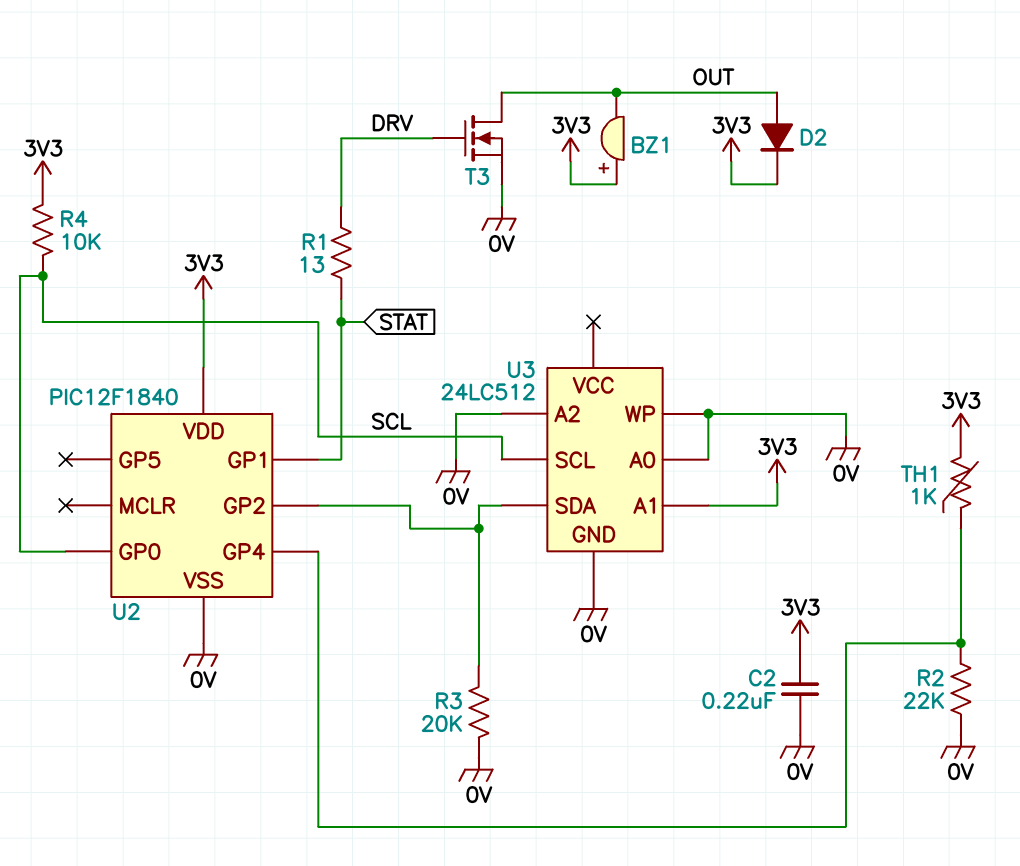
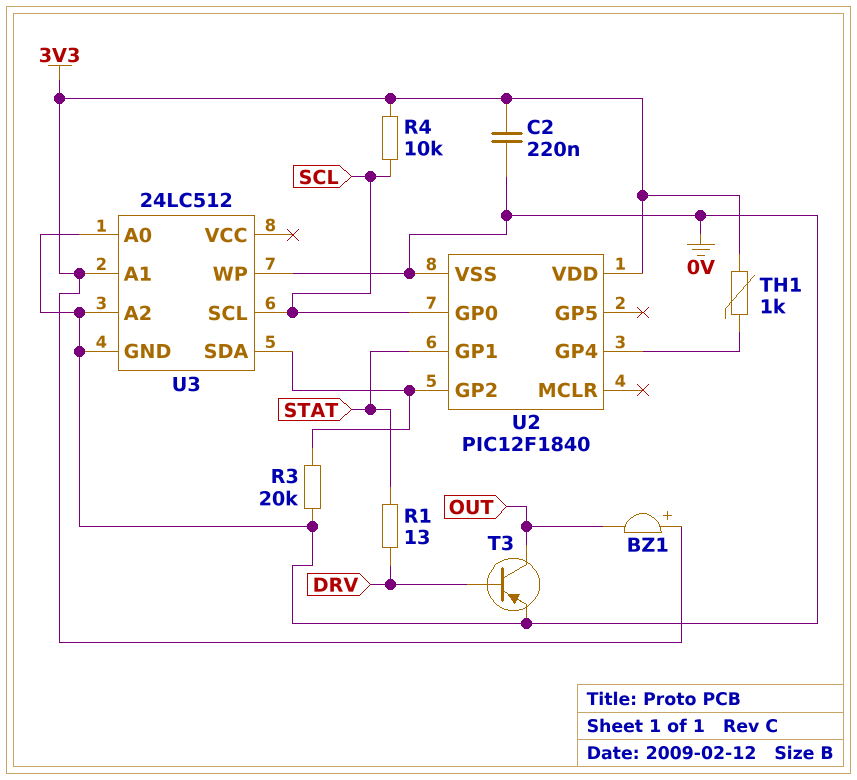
D2: diode (A OUT, K 3V3) -> none
R2: 22k (0V, U2/GP4) -> none
T3: NMOS (G DRV, D OUT, S 0V) -> PNP (B DRV, C OUT, E 0V)

